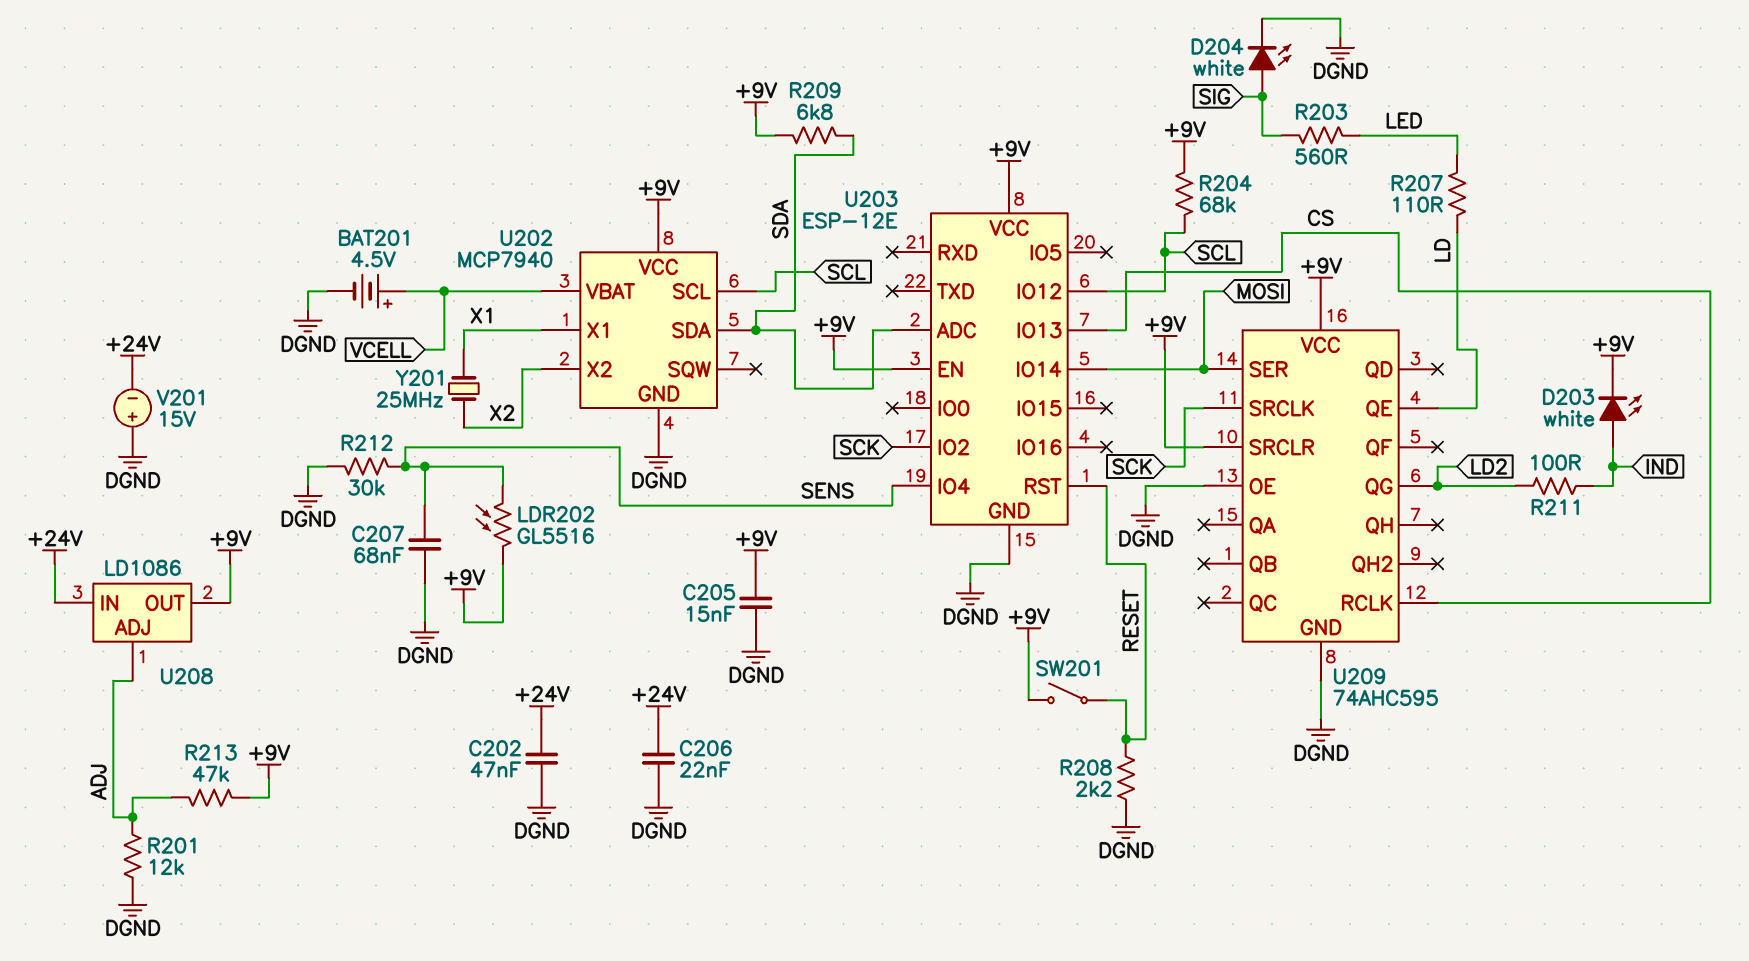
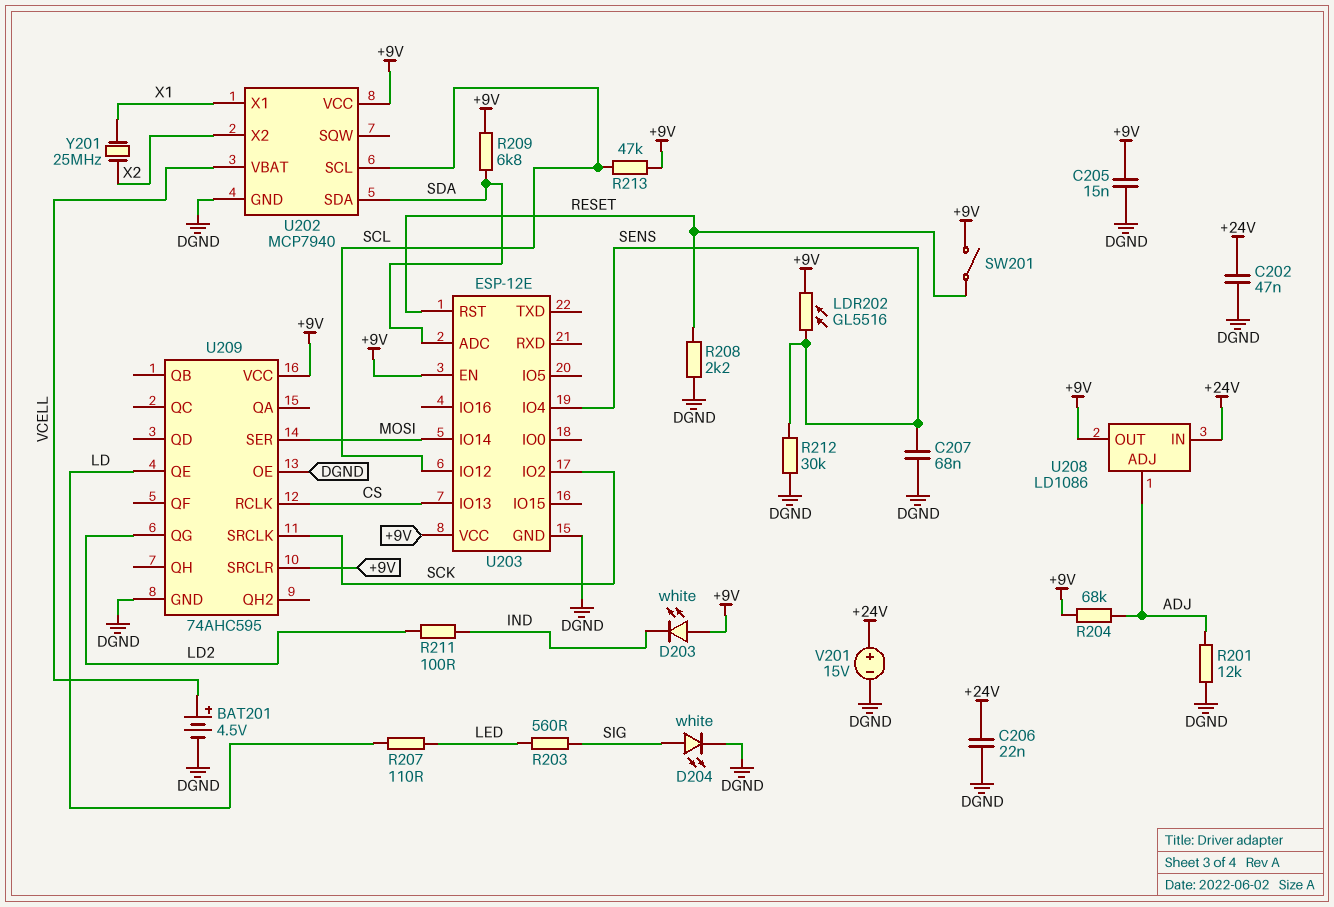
D203: LED white (A IND, K +9V) -> LED white (A +9V, K IND)
R204: 68k (+9V, SCL) -> 68k (+9V, ADJ)
R213: 47k (+9V, ADJ) -> 47k (+9V, SCL)
V201: 15V (plus DGND, minus +24V) -> 15V (plus +24V, minus DGND)

